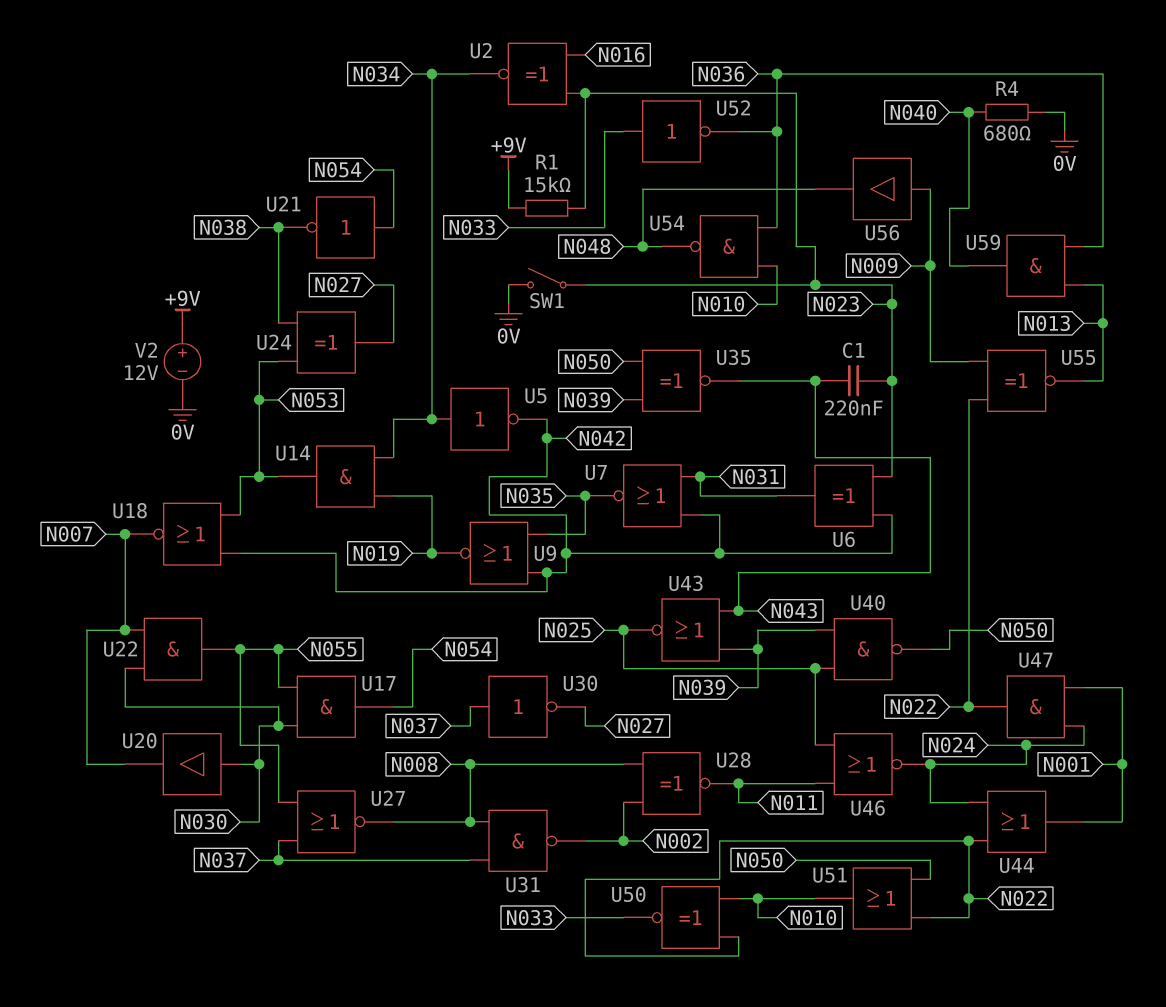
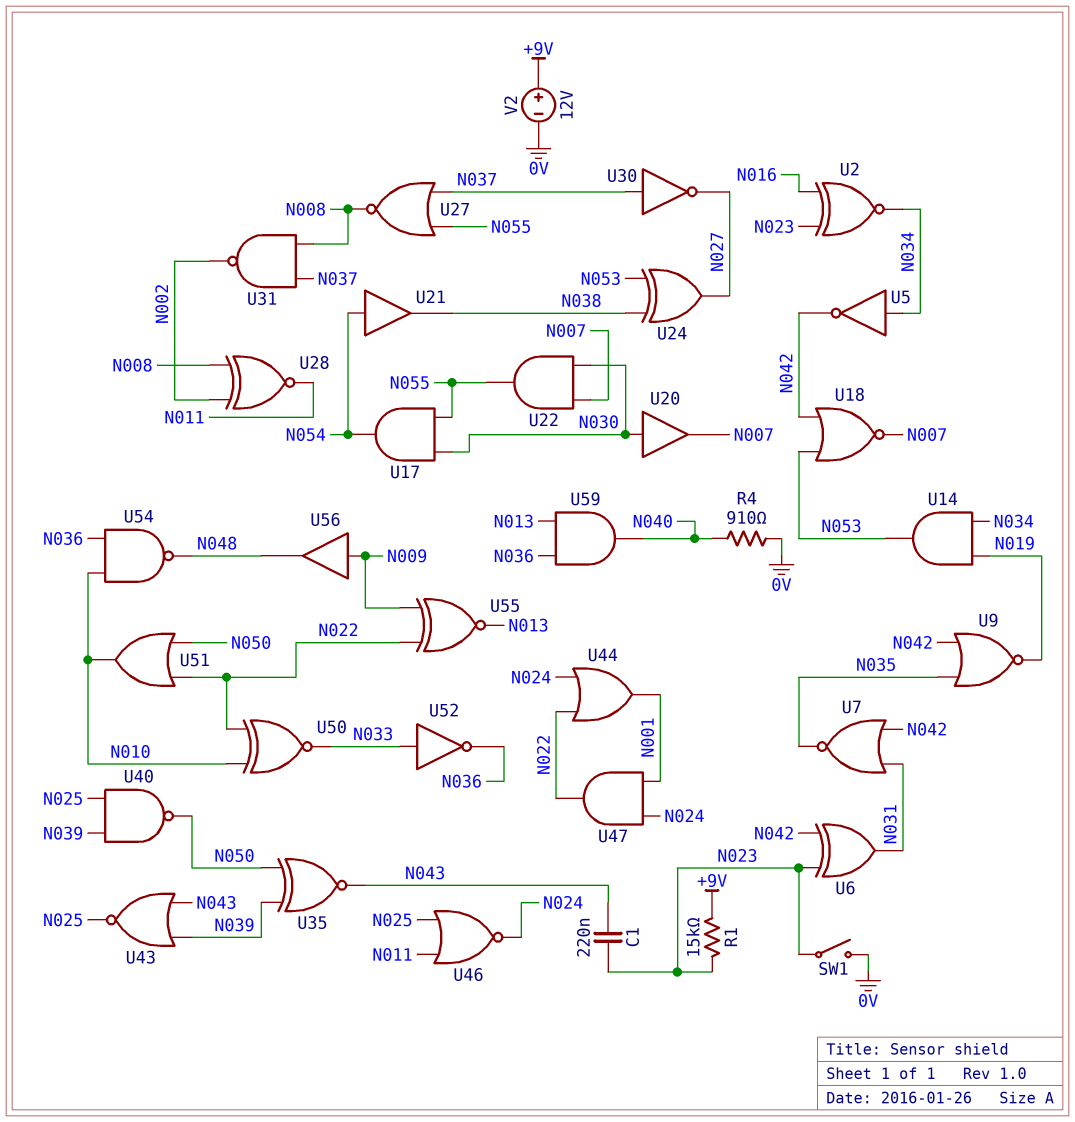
R4: 680 (0V, N040) -> 910 (0V, N040)
U21: NOT (in N054, out N038) -> buffer (in N054, out N038)

